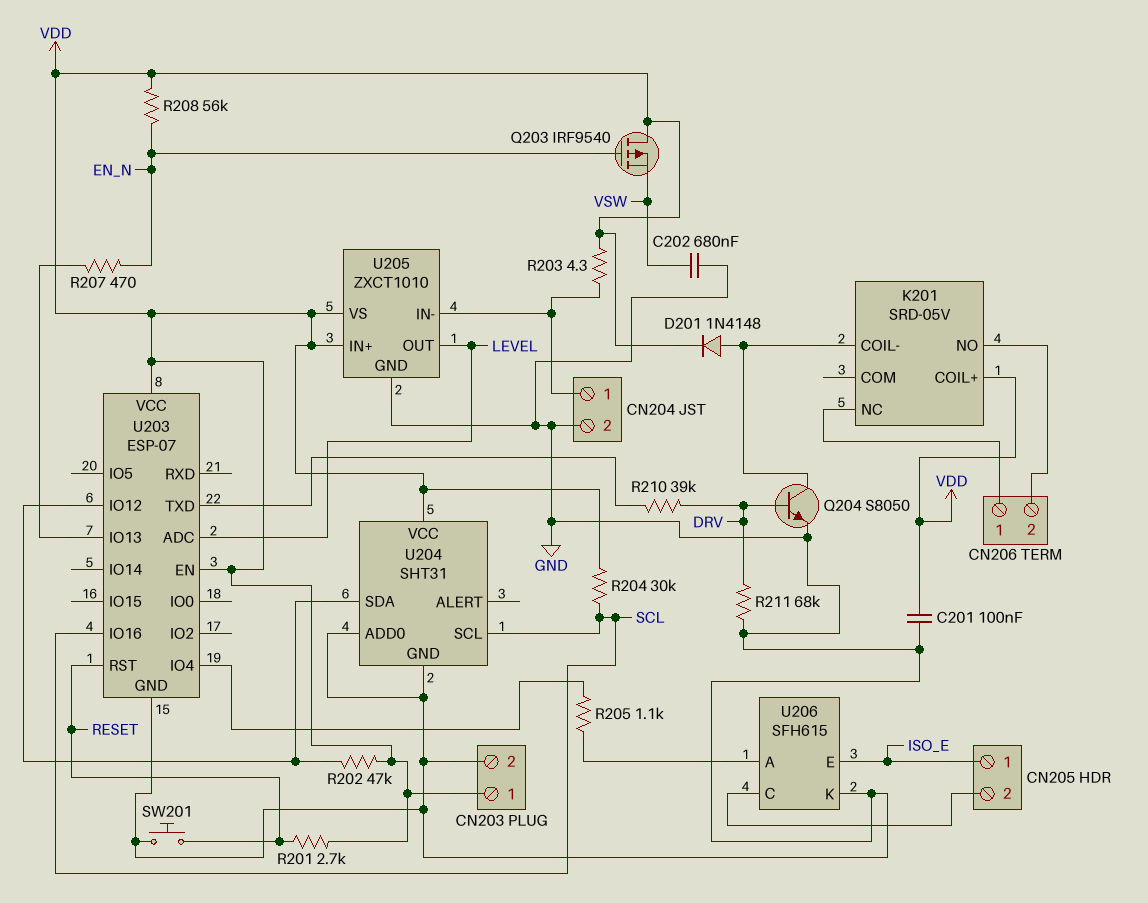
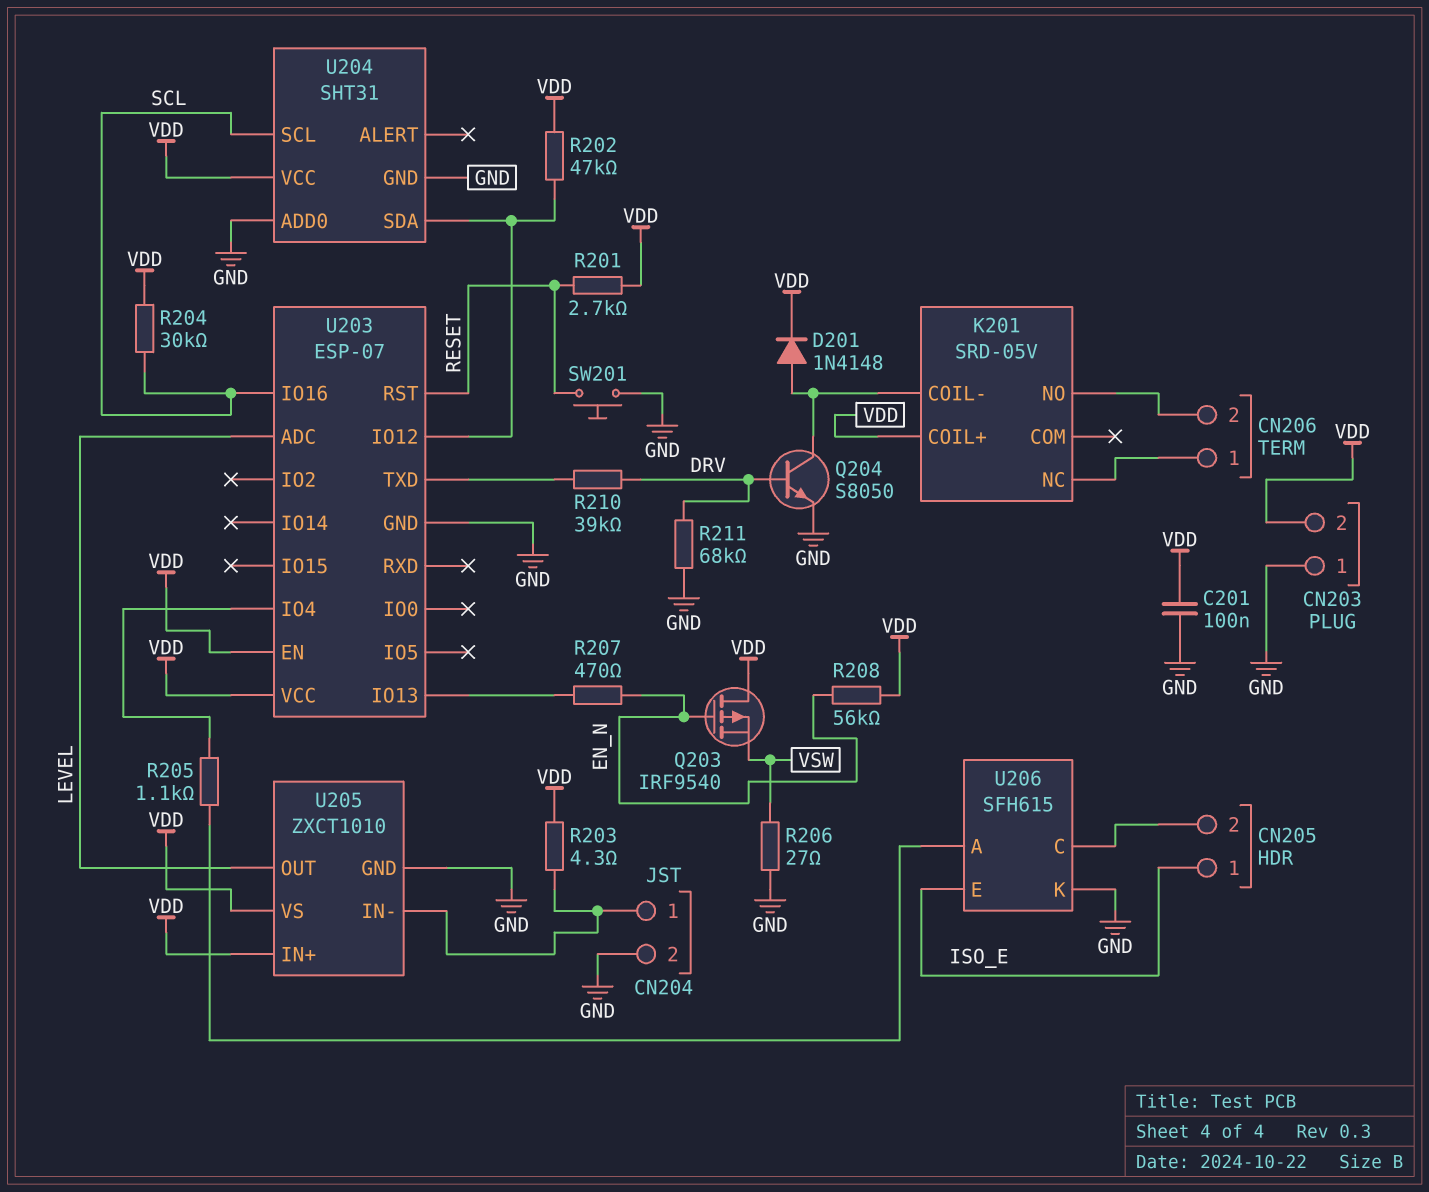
C202: 680nF (GND, VSW) -> none
CN203 pin 1: VDD -> GND
CN203 pin 2: GND -> VDD
R206: none -> 27 (GND, VSW)

